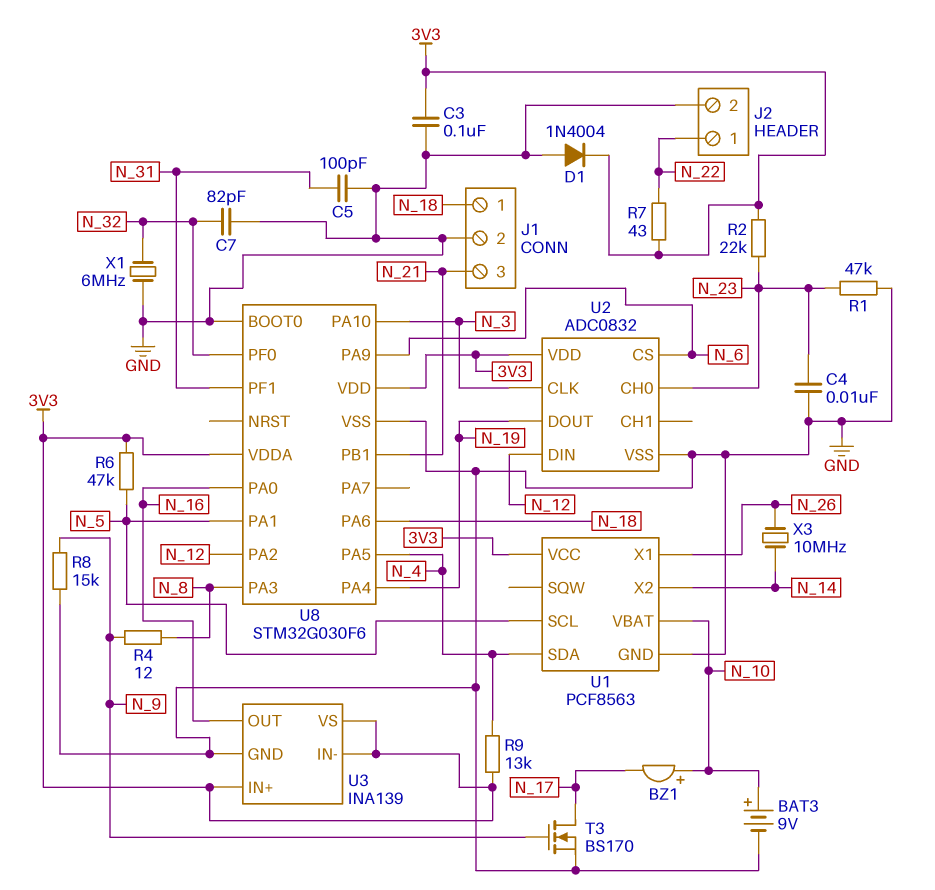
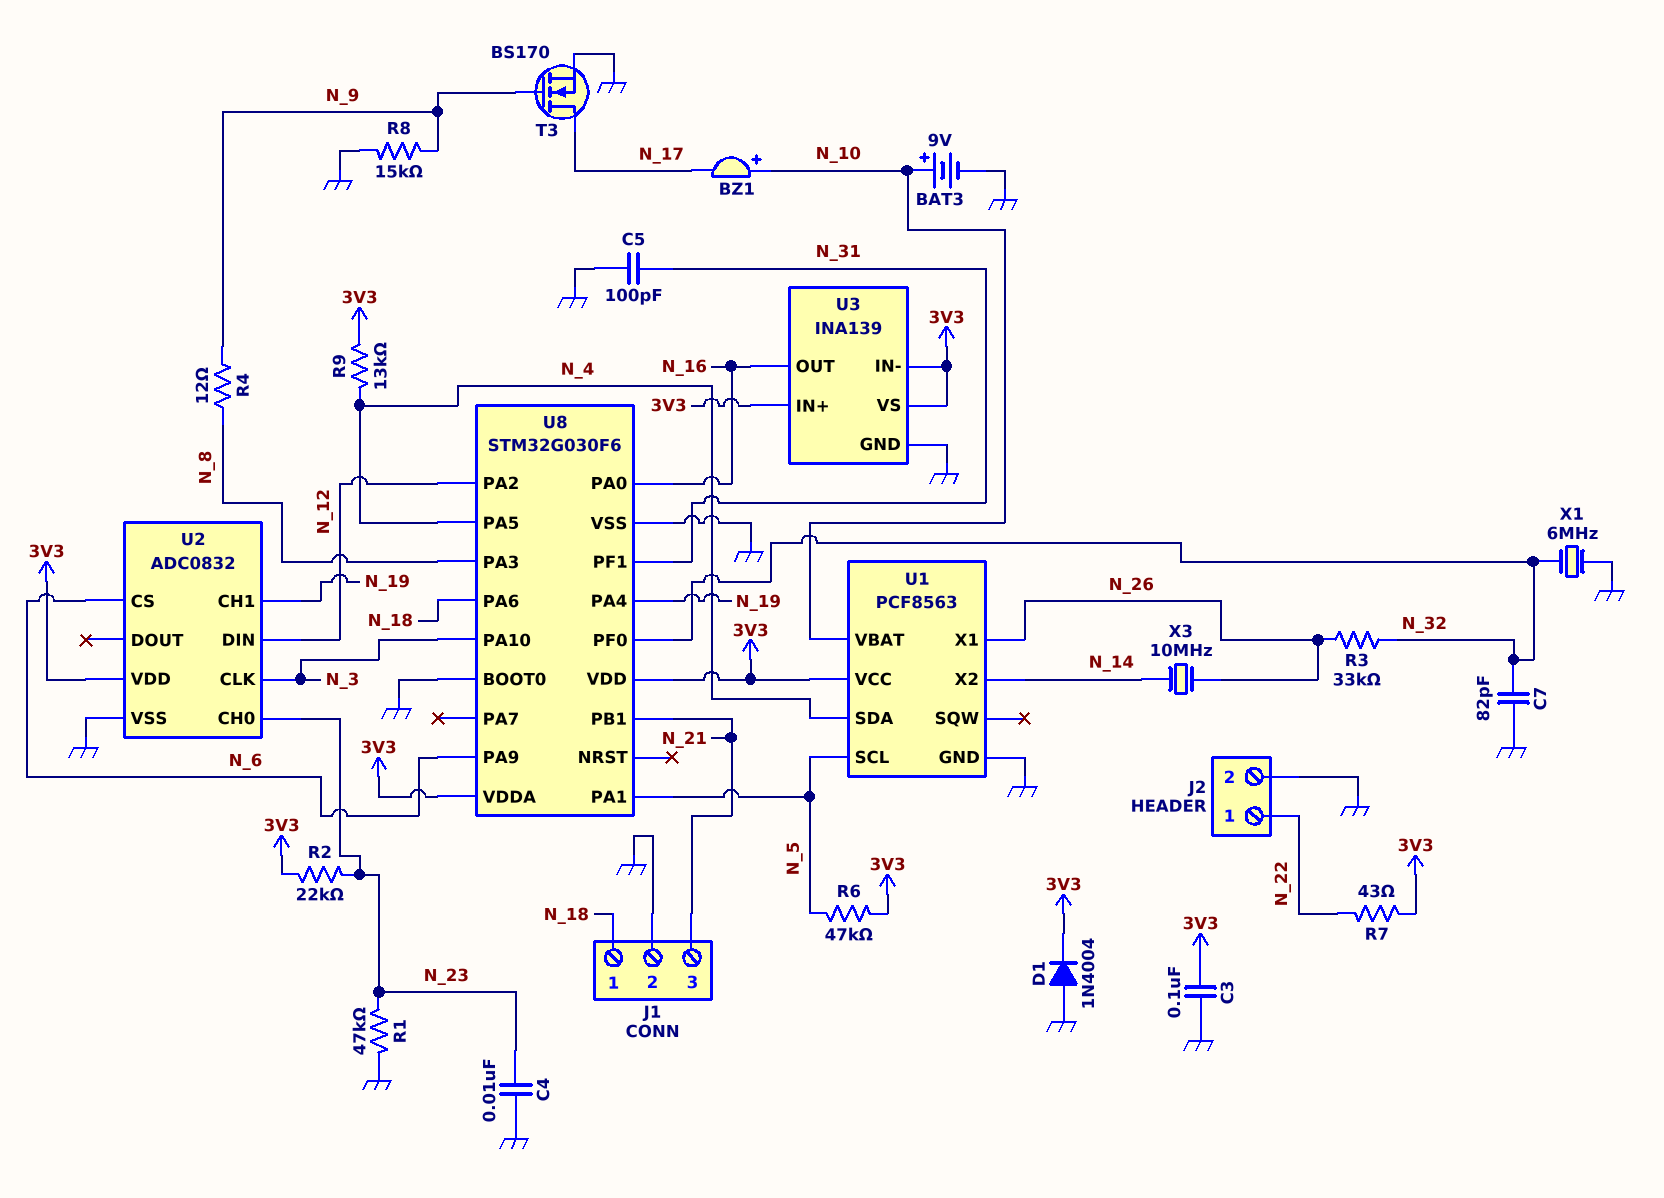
R3: none -> 33k (N_26, N_32)
U2 pin CH1: none -> N_19
U2 pin DOUT: N_19 -> none

